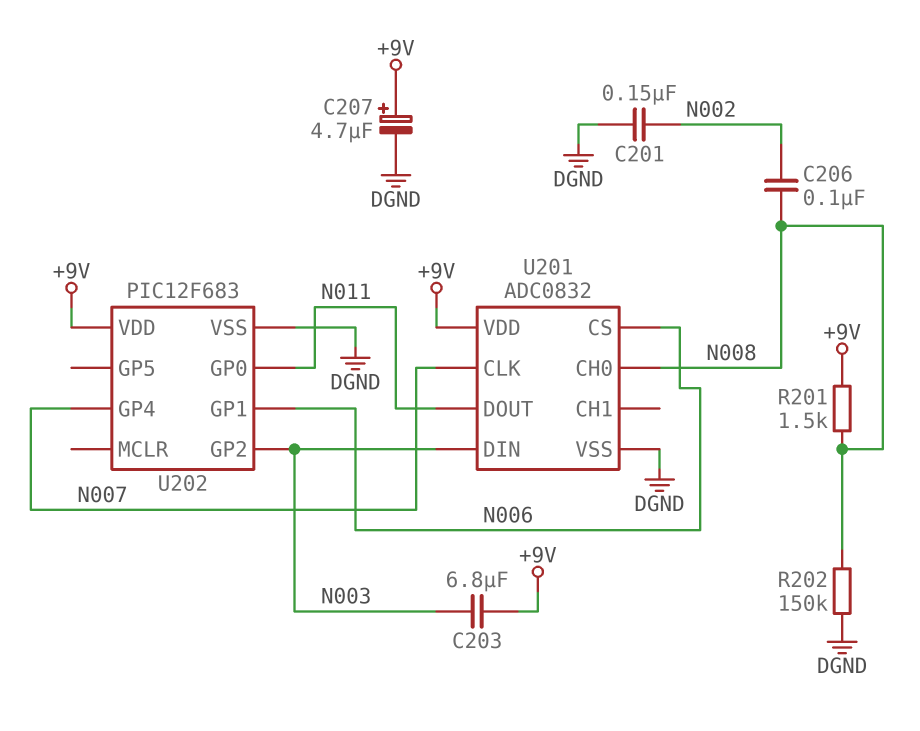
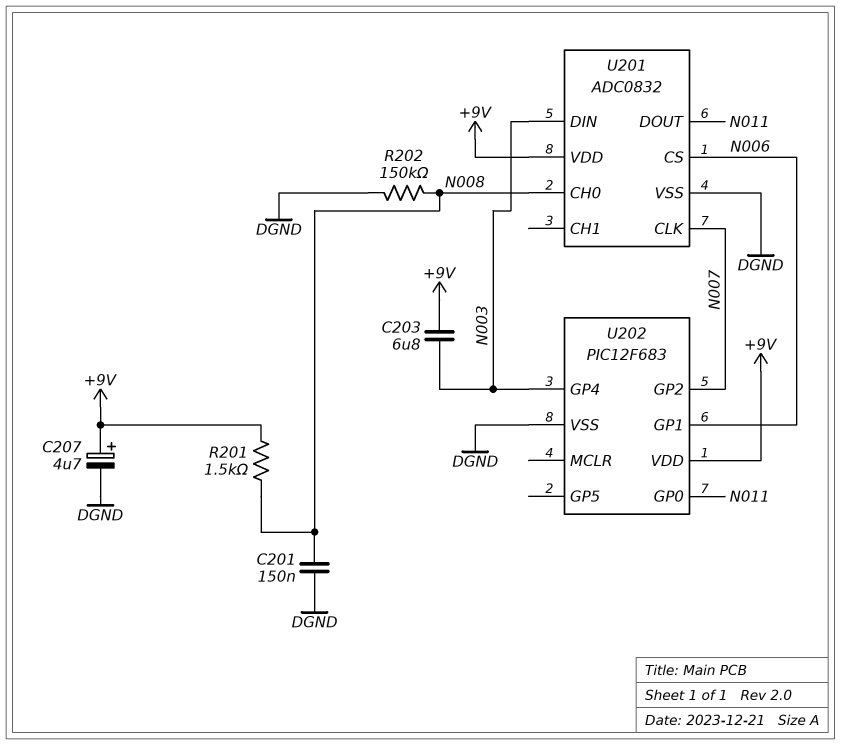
C201: 150nF (DGND, N002) -> 150nF (DGND, N008)
C206: 100nF (N002, N008) -> none
U202 pin GP2: N003 -> N007
U202 pin GP4: N007 -> N003

